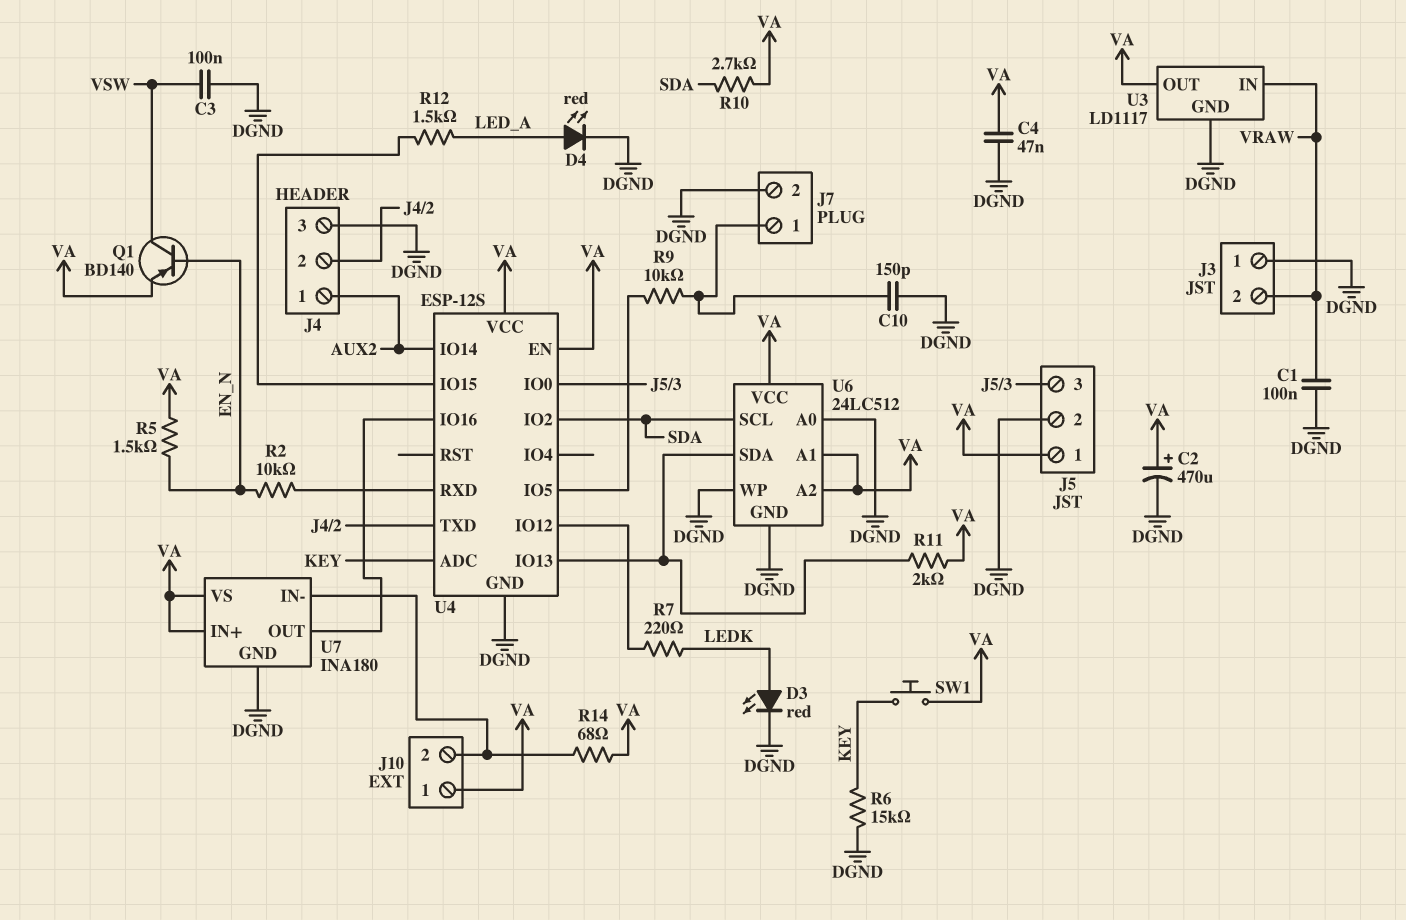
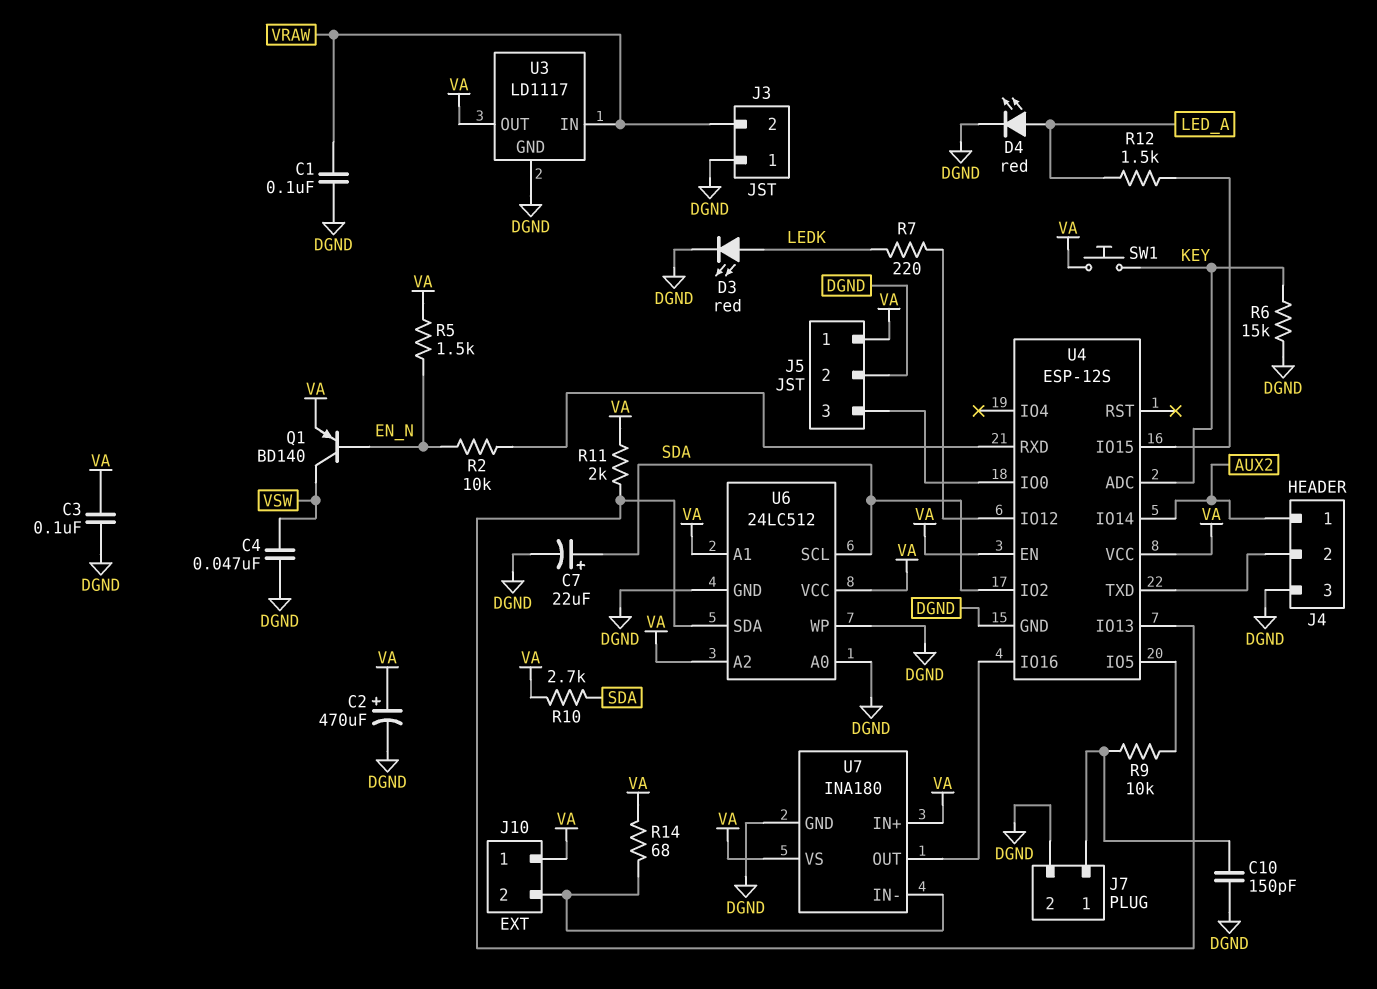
C3: 100nF (DGND, VSW) -> 100nF (DGND, VA)
C4: 47nF (DGND, VA) -> 47nF (DGND, VSW)
C7: none -> 22uF (plus SDA, minus DGND)

